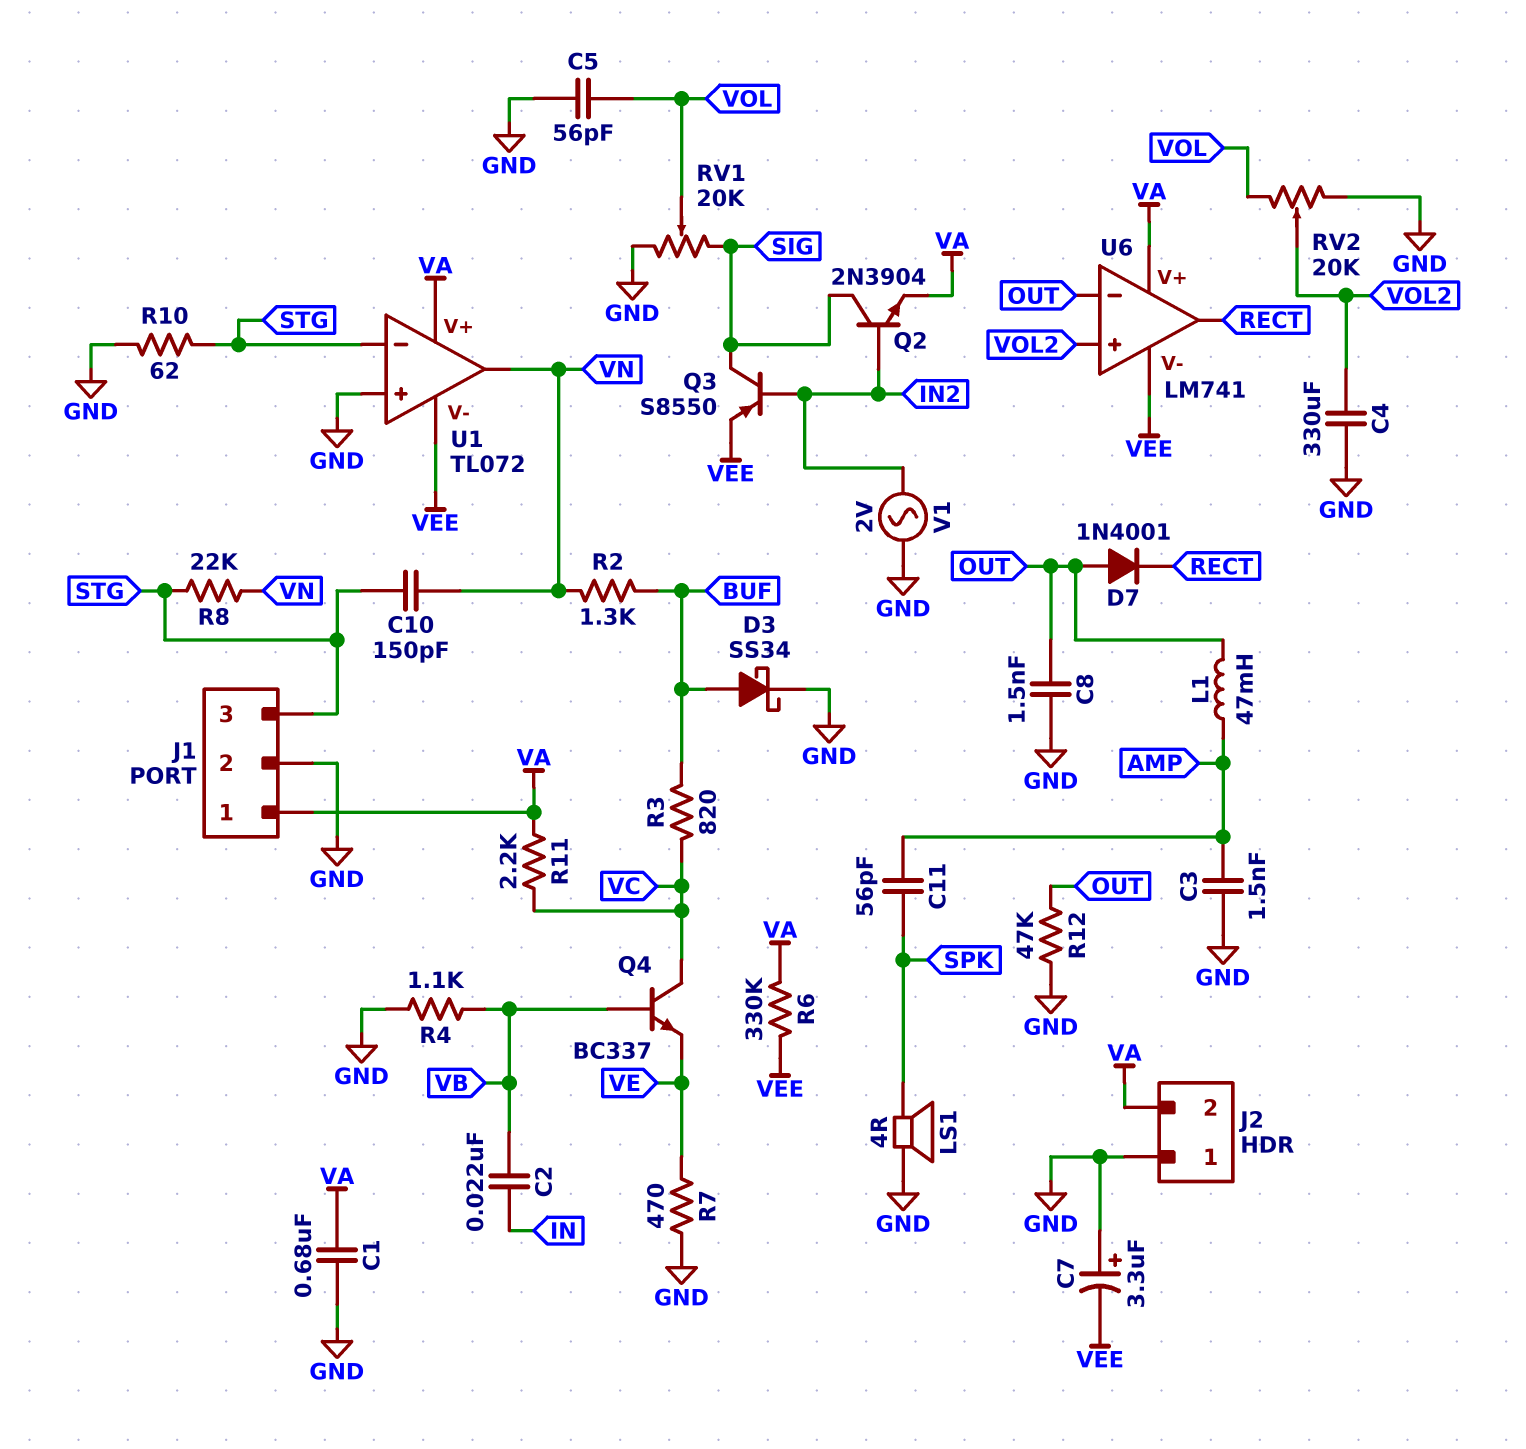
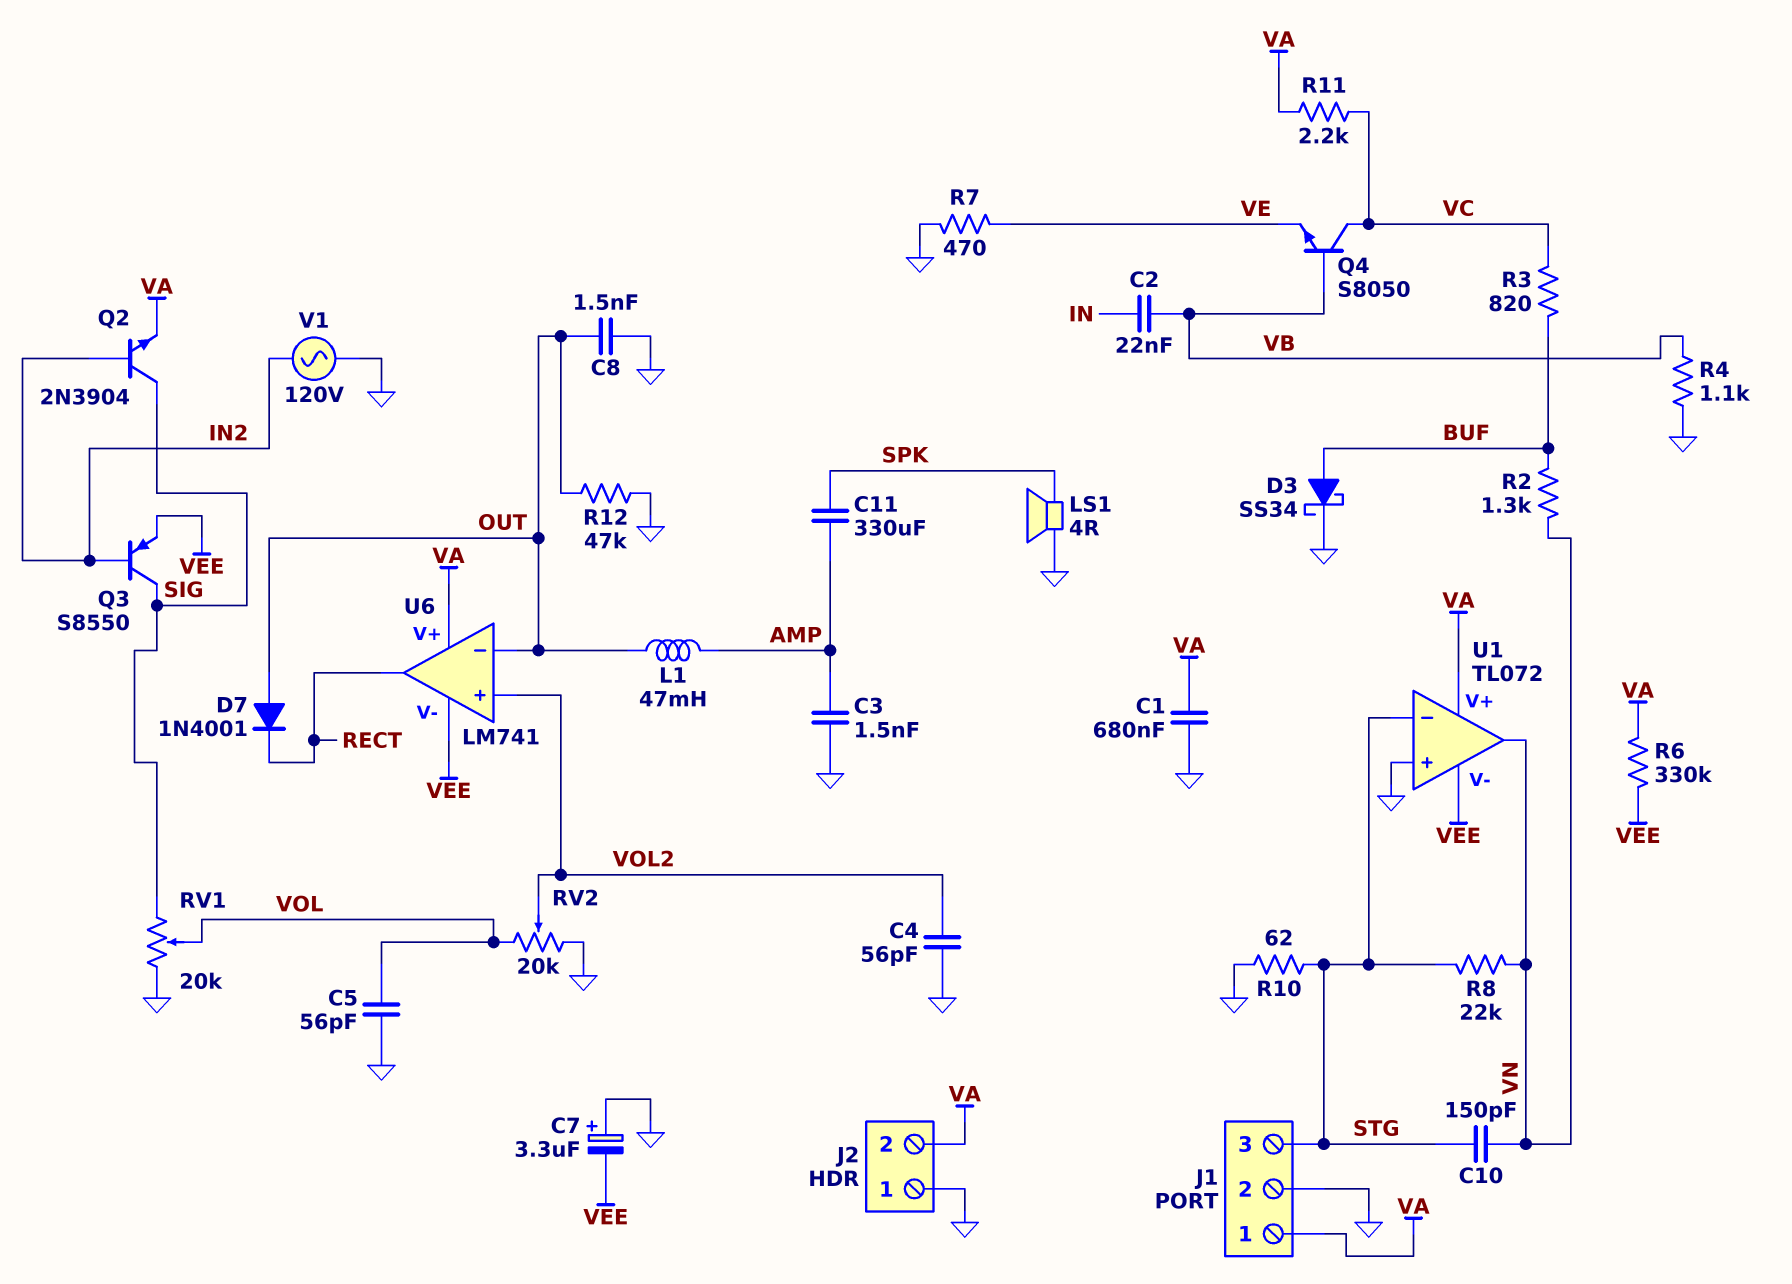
C4: 330uF (GND, VOL2) -> 56pF (GND, VOL2)
C11: 56pF (AMP, SPK) -> 330uF (AMP, SPK)
Q4: NPN BC337 (B VB, C VC, E VE) -> NPN S8050 (B VB, C VC, E VE)
V1: AC 2V (GND, IN2) -> AC 120V (GND, IN2)

